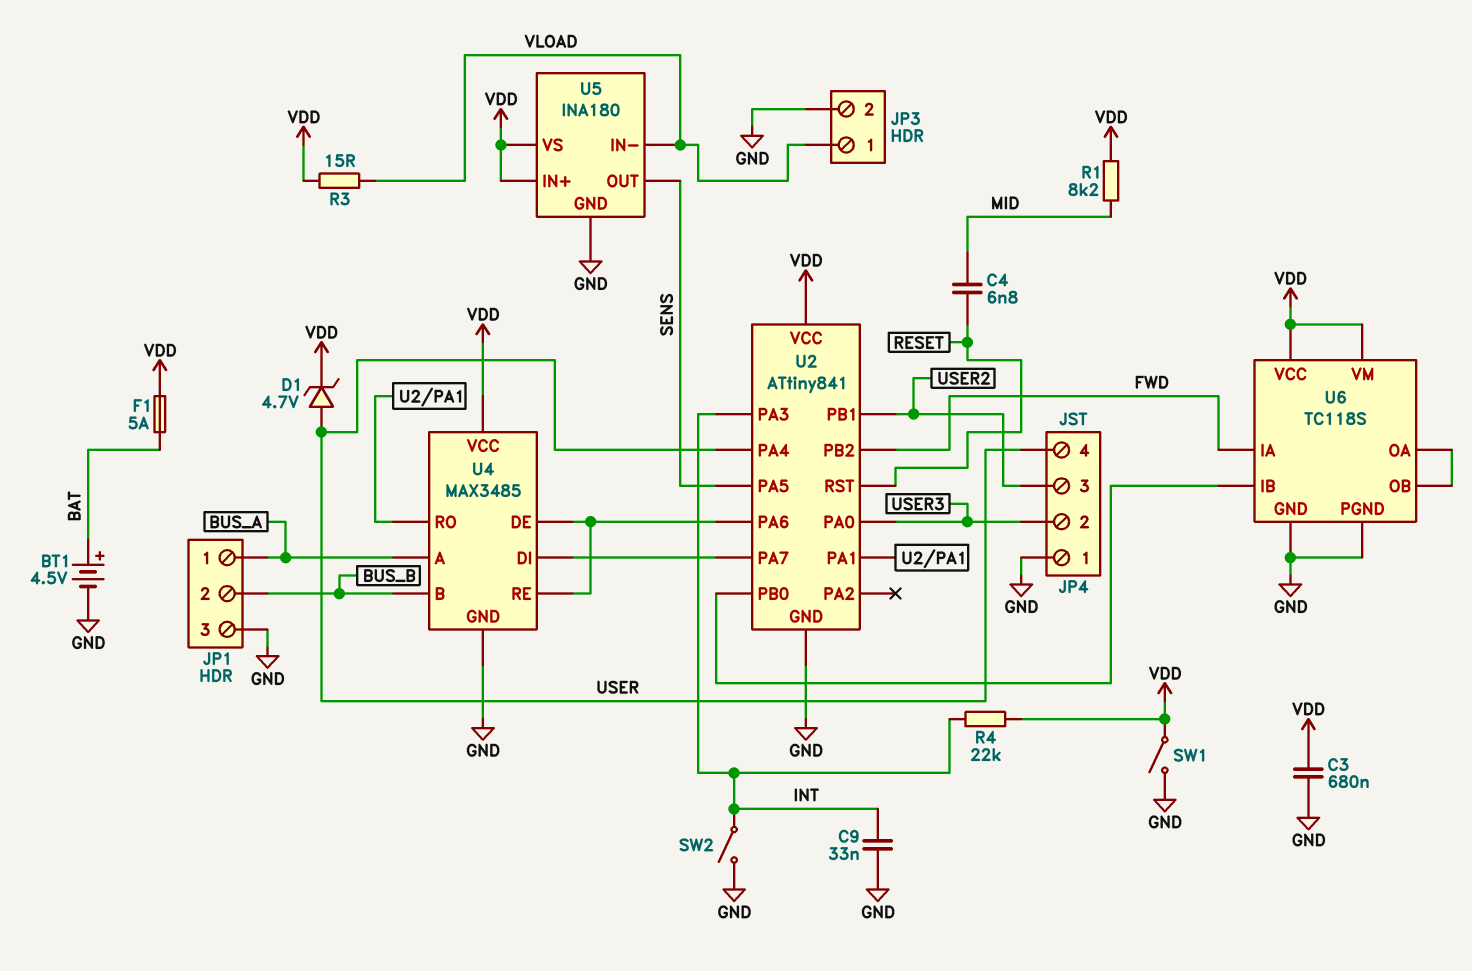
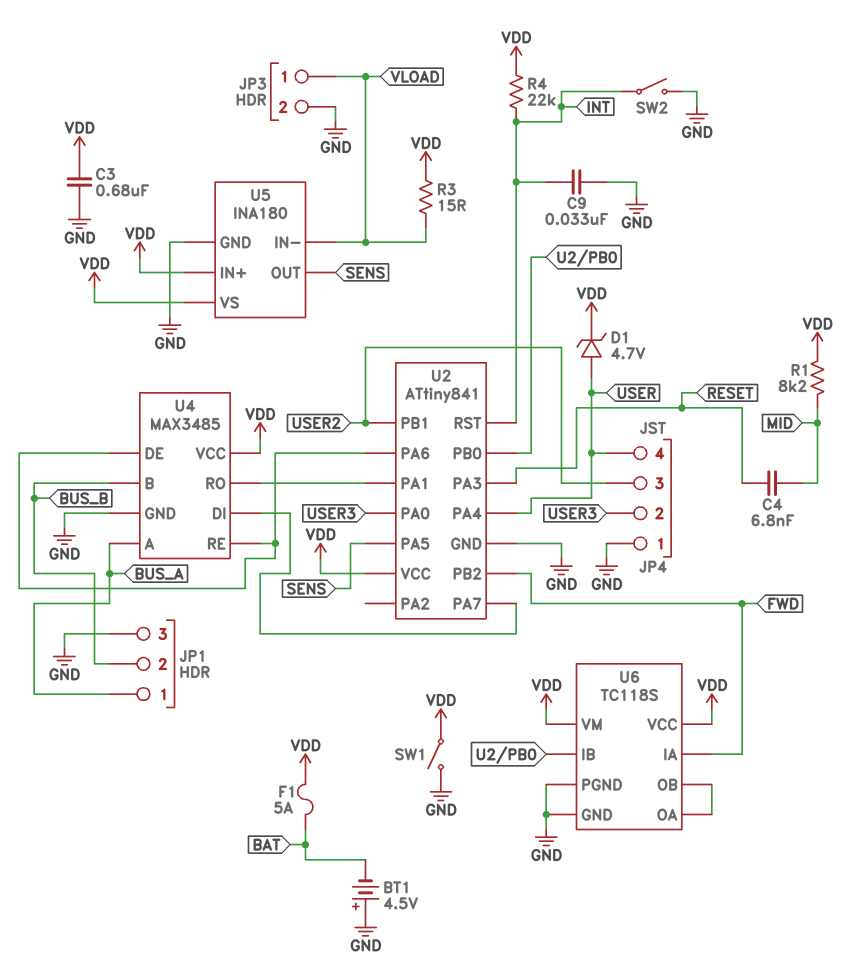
BT1: 4.5V (plus BAT, minus GND) -> 4.5V (plus GND, minus BAT)
U2 pin PA3: INT -> RESET
U2 pin RST: RESET -> INT

